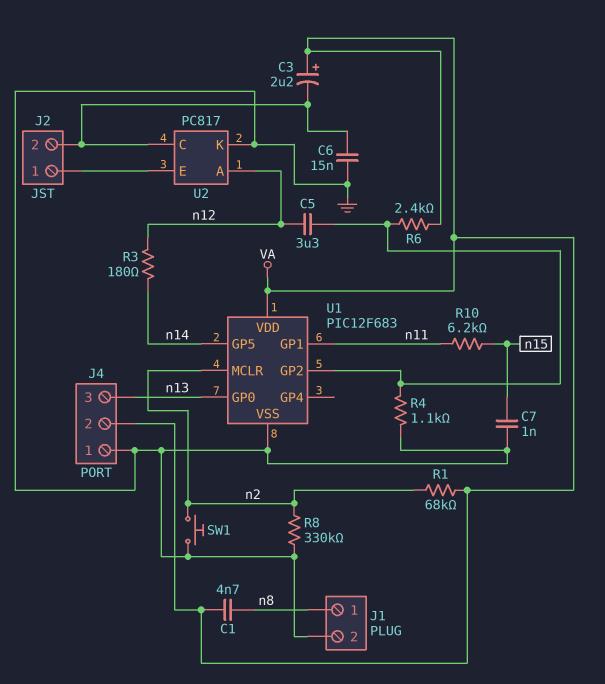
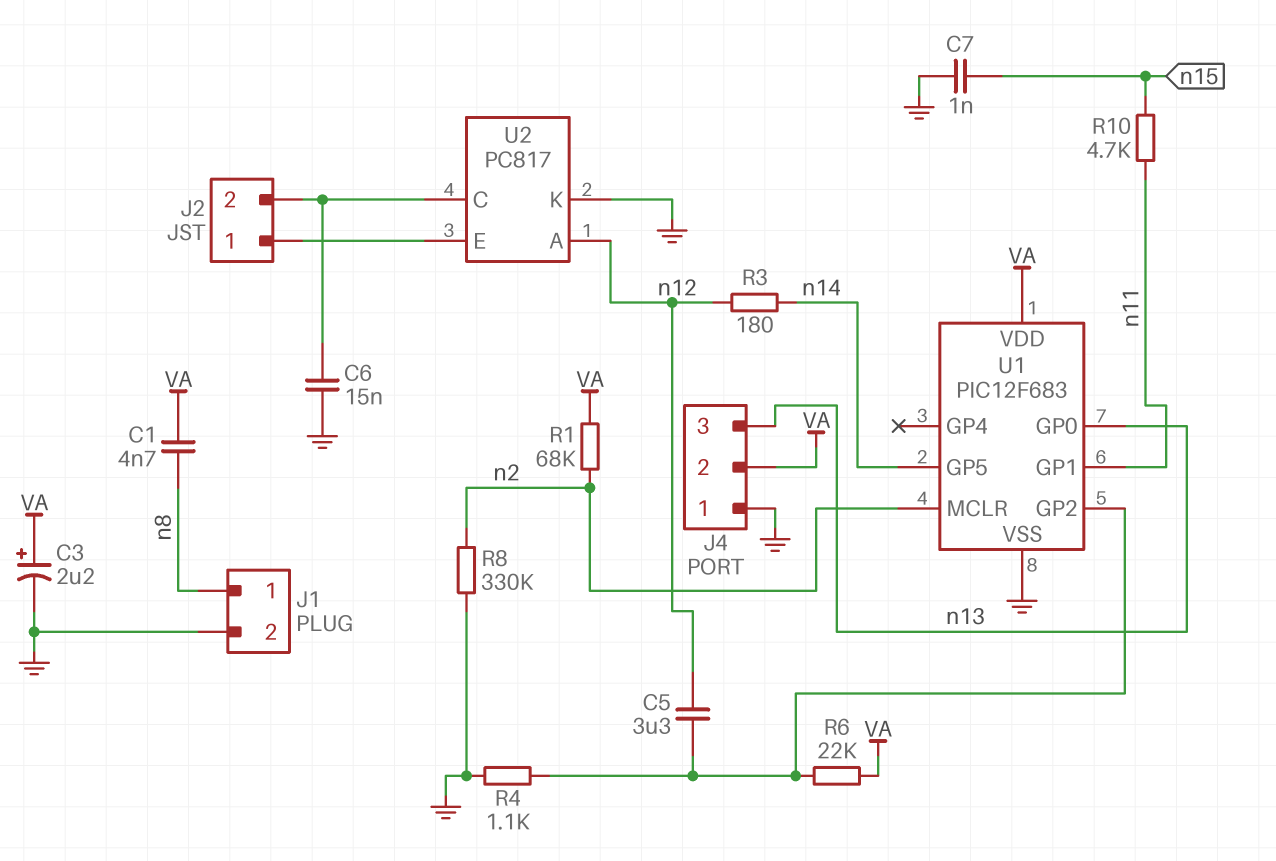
C3: 2.2uF (plus VA, minus J2/2) -> 2.2uF (plus VA, minus GND)
R6: 2.4k (U1/GP2, VA) -> 22k (U1/GP2, VA)
R10: 6.2k (n11, n15) -> 4.7k (n11, n15)
SW1: button (GND, n2) -> none

